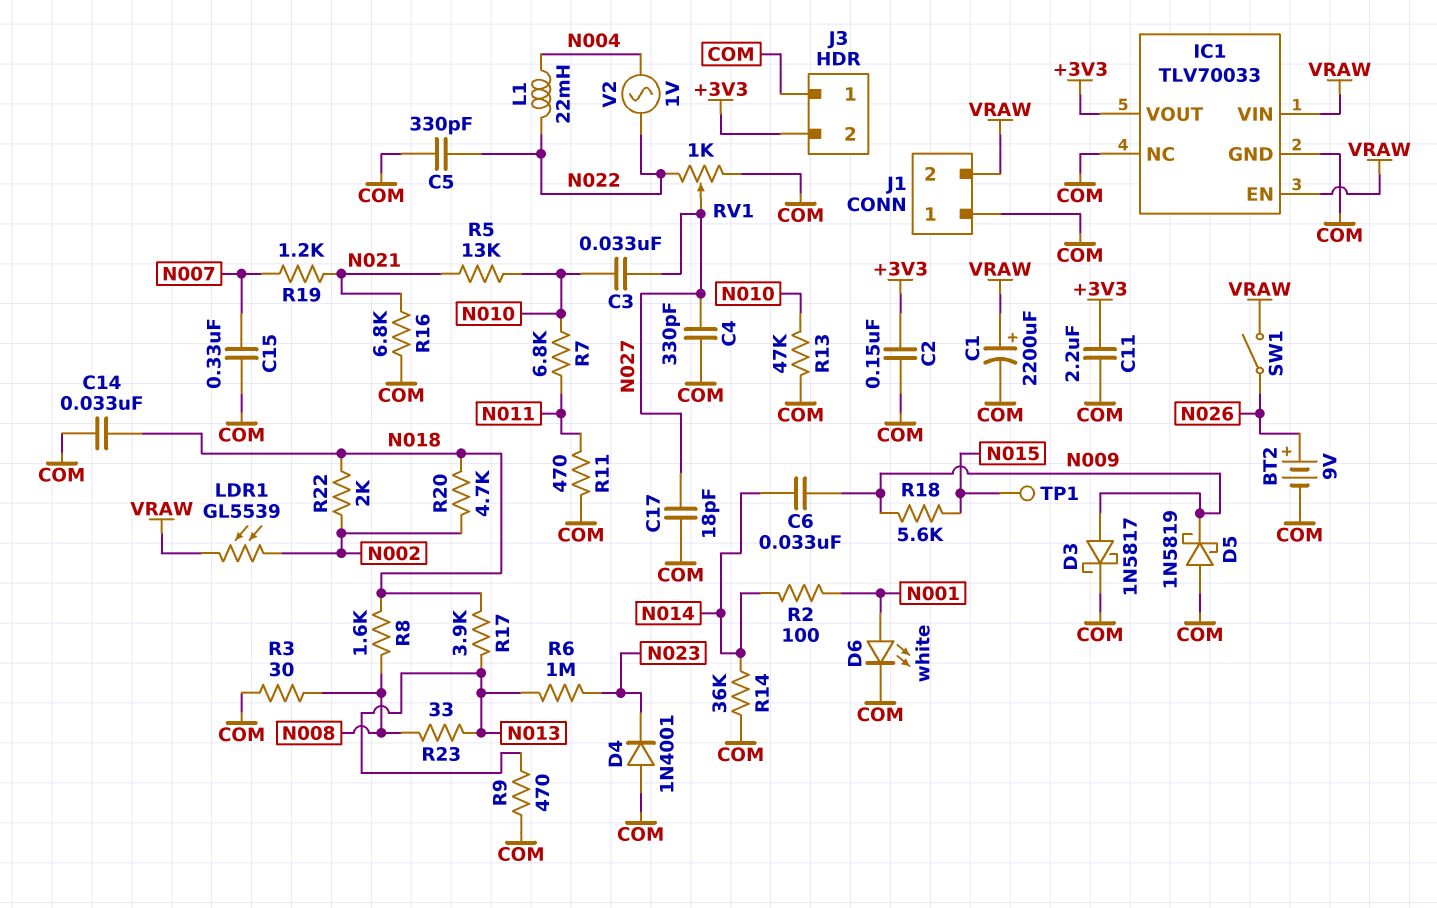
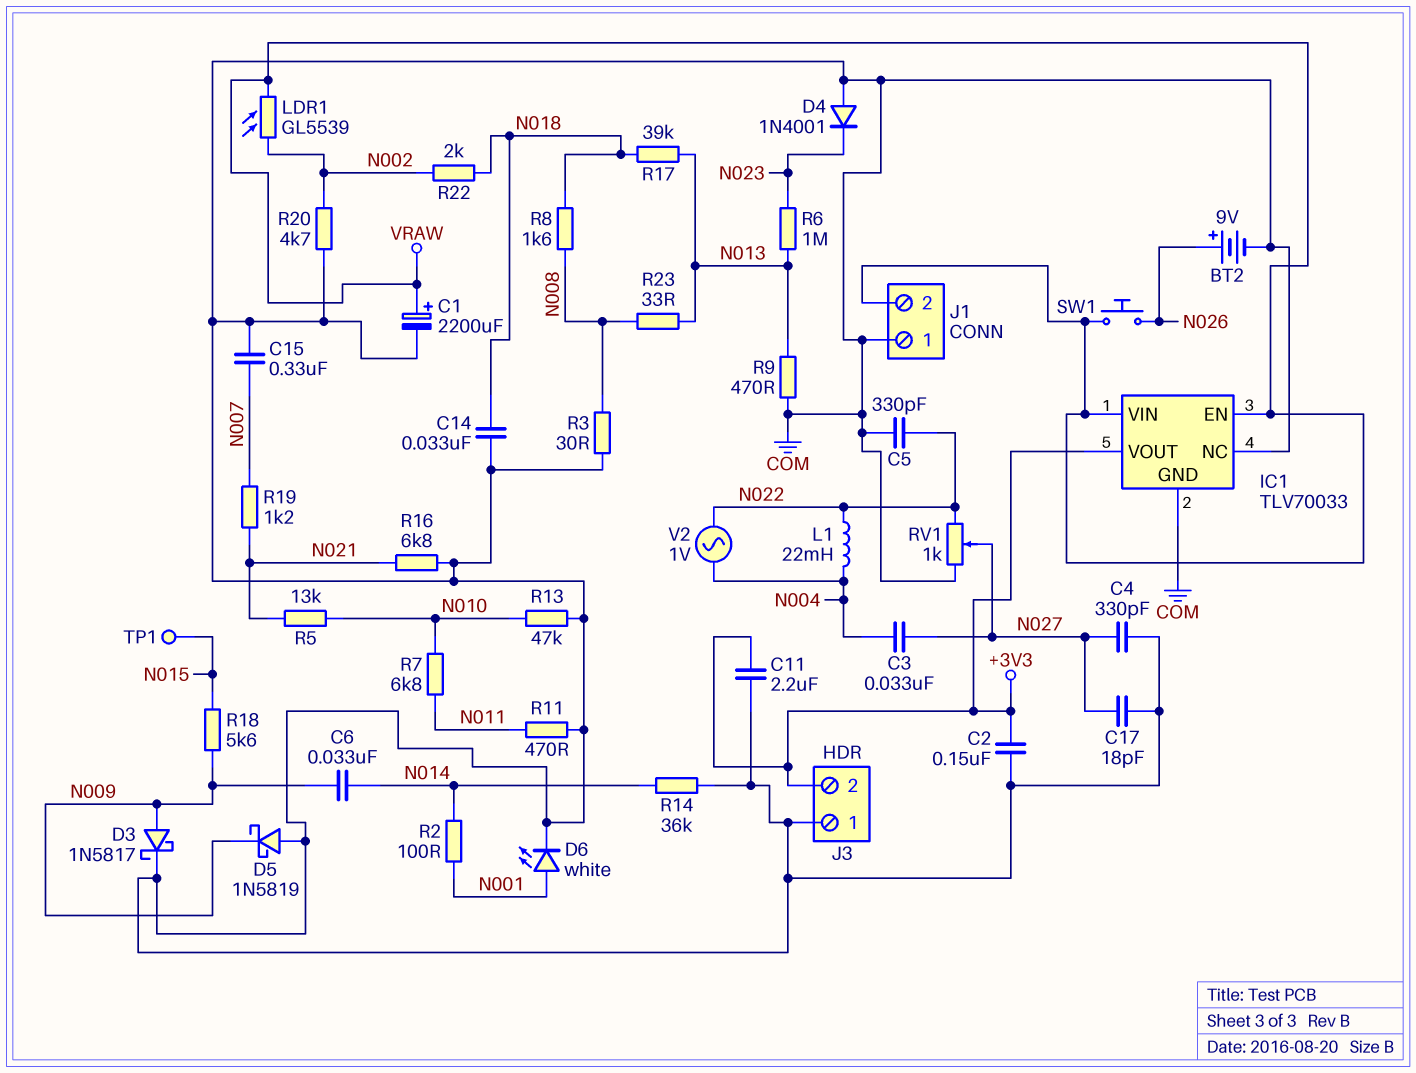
C3: 33nF (N010, N027) -> 33nF (N004, N027)
R17: 3.9k (N013, N018) -> 39k (N013, N018)
R20: 4.7k (N002, N018) -> 4.7k (COM, N002)
SW1: switch (N026, VRAW) -> button (N026, VRAW)

